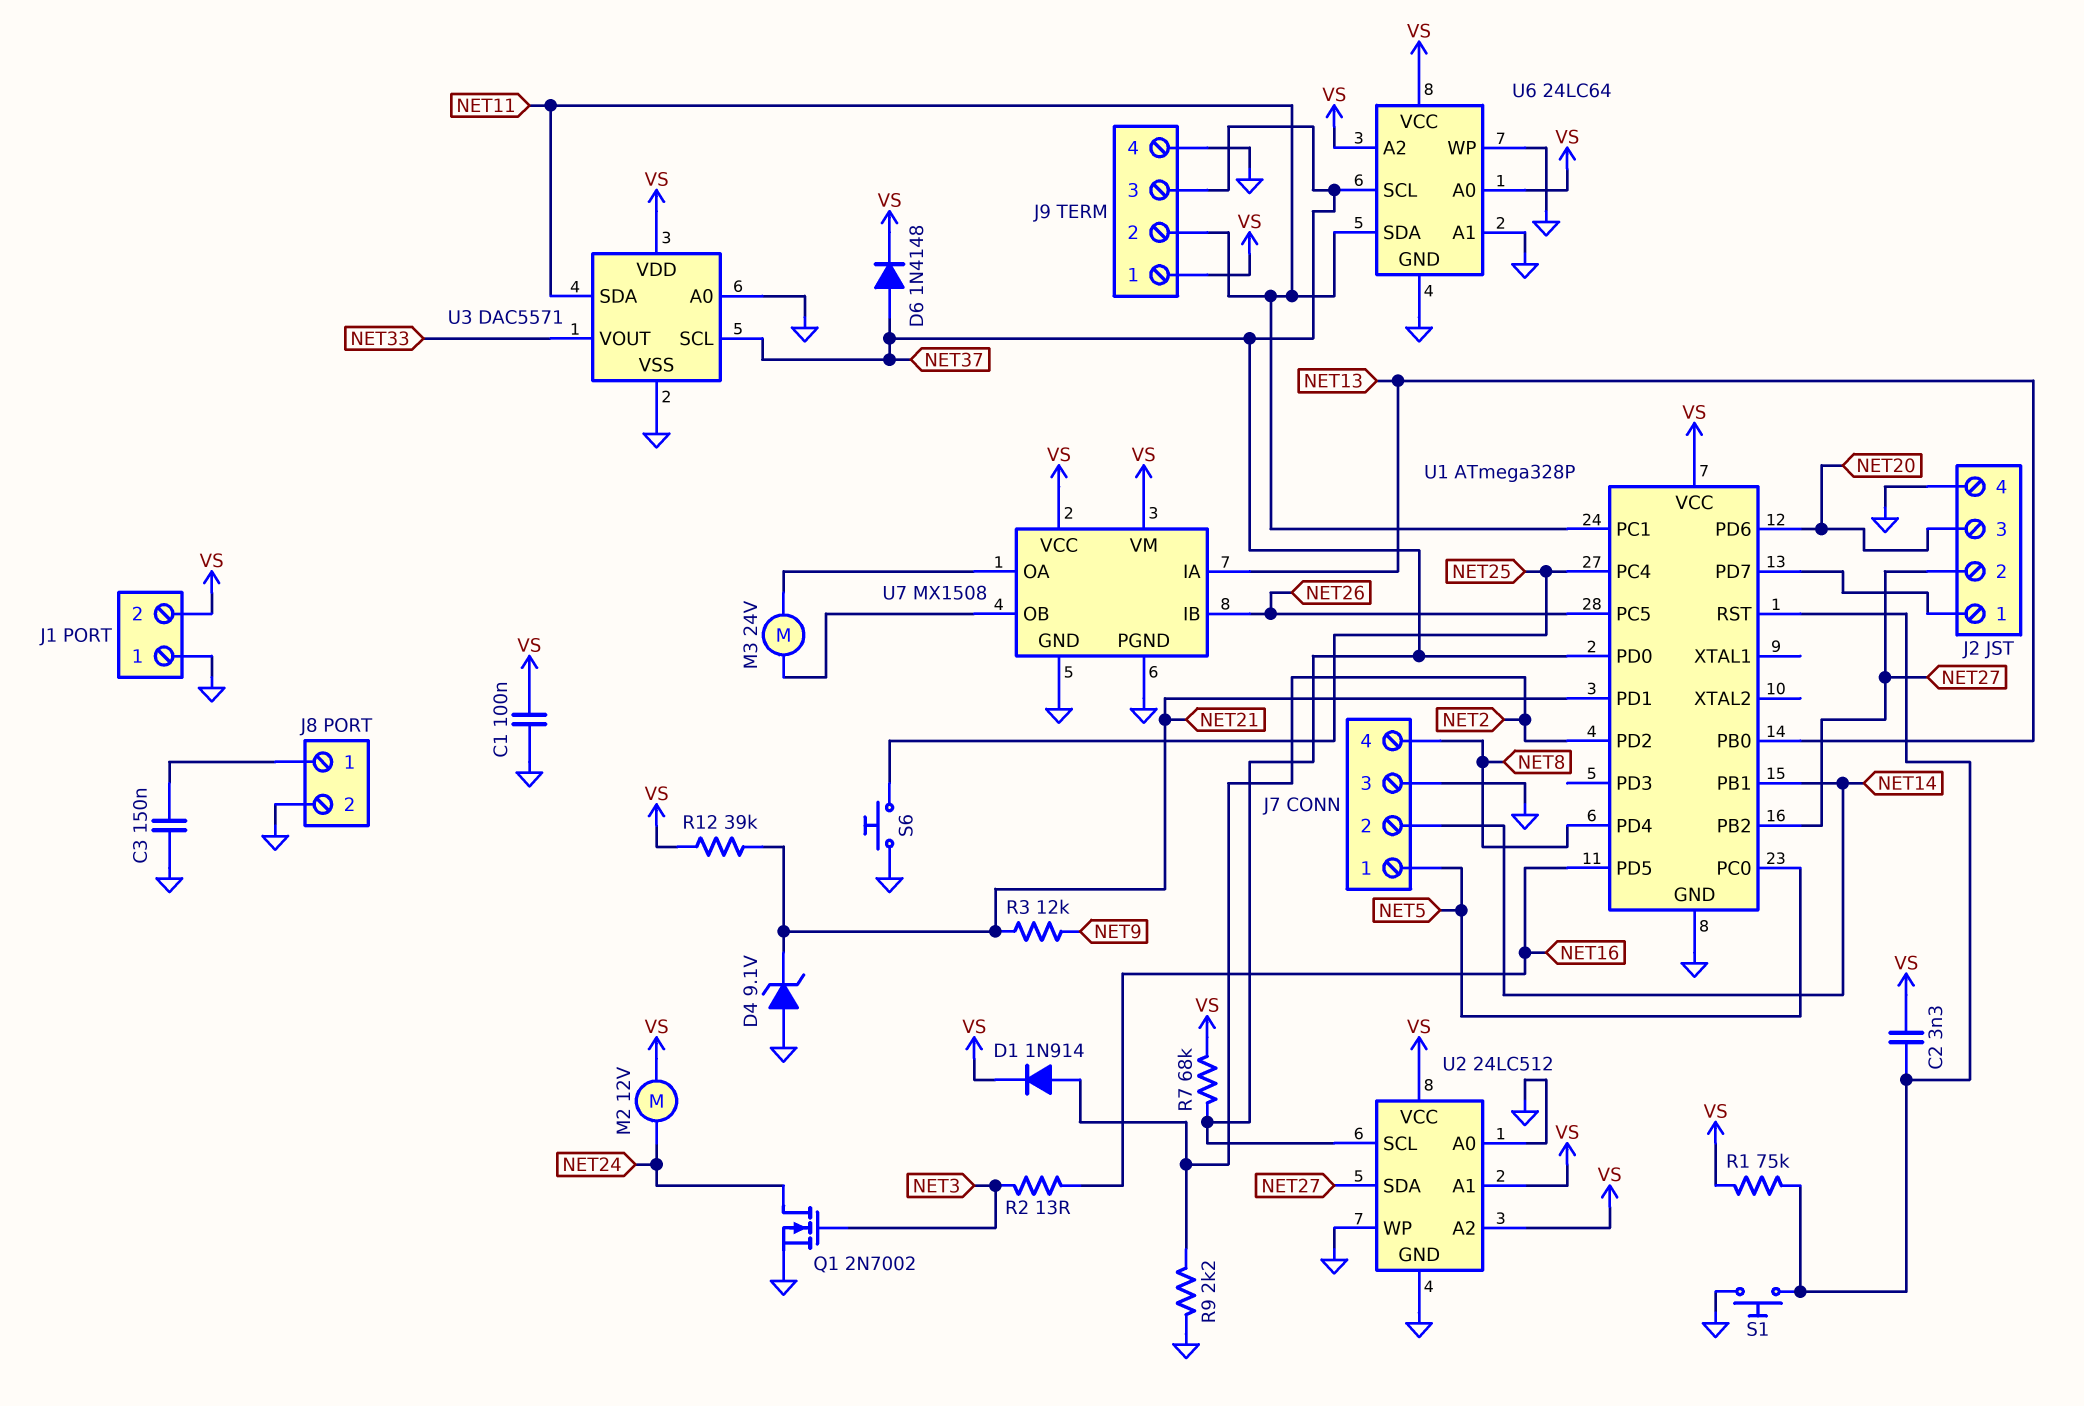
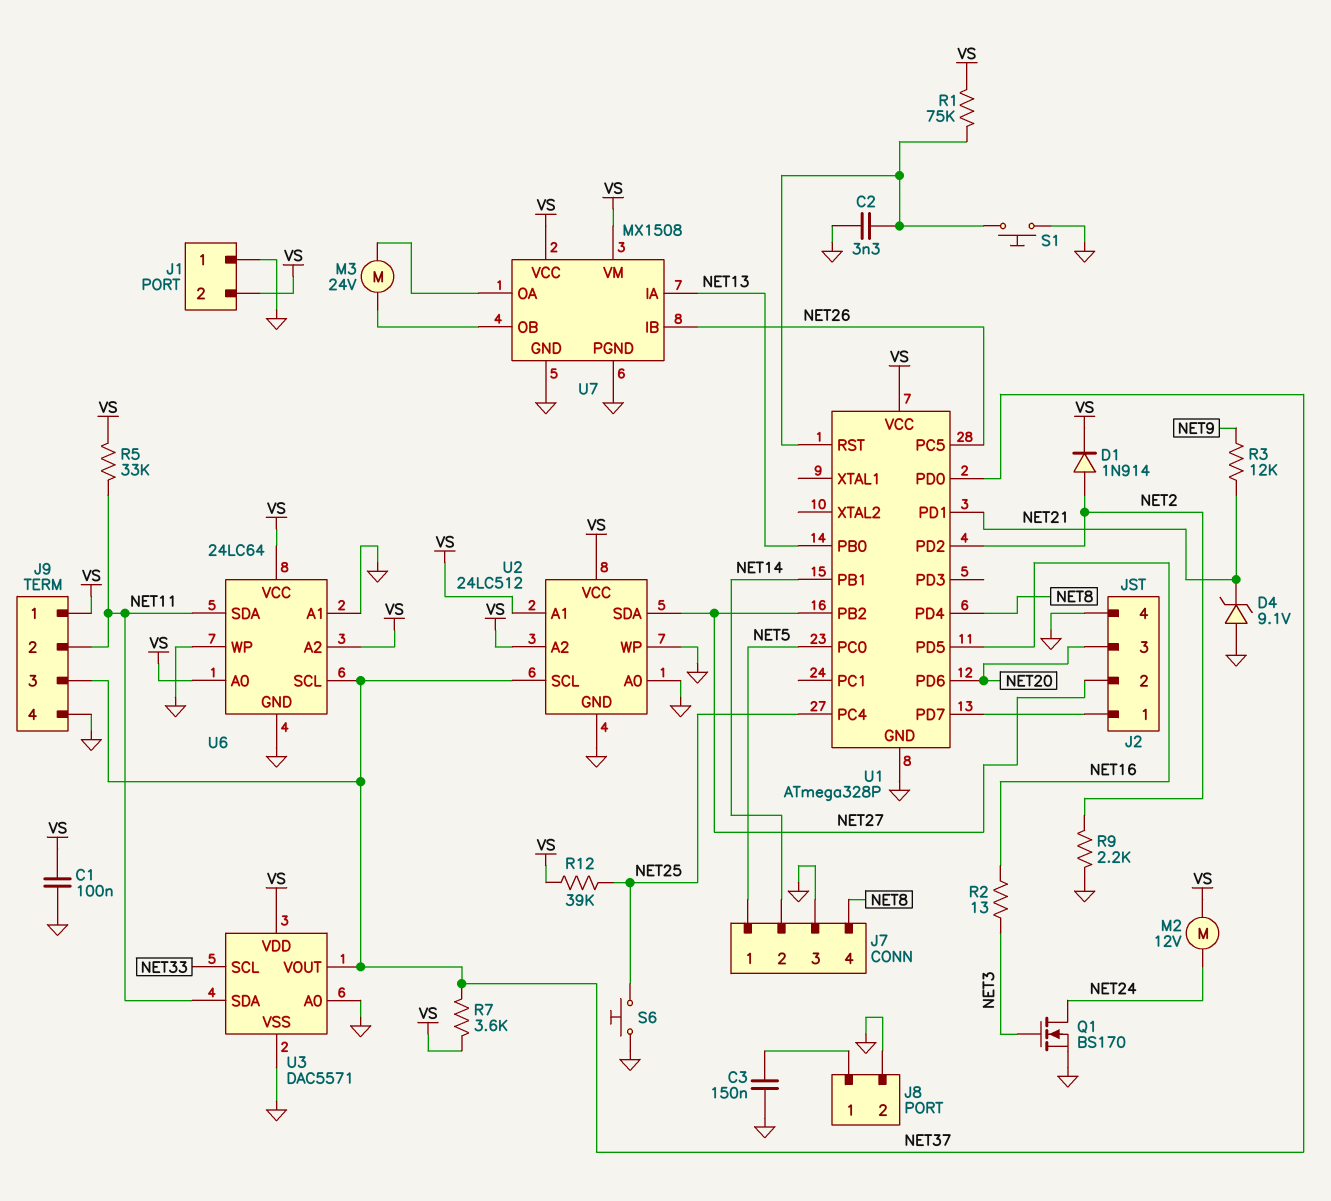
C2: 3.3nF (U1/RST, VS) -> 3.3nF (GND, U1/RST)
D6: diode 1N4148 (A NET37, K VS) -> none
Q1: NMOS 2N7002 (G NET3, D NET24, S GND) -> NMOS BS170 (G NET3, D NET24, S GND)
R5: none -> 33k (NET11, VS)
R7: 68k (NET37, VS) -> 3.6k (NET37, VS)
R12: 39k (NET21, VS) -> 39k (NET25, VS)
U1 pin PC1: NET11 -> none
U3 pin SCL: NET37 -> NET33
U3 pin VOUT: NET33 -> NET37

